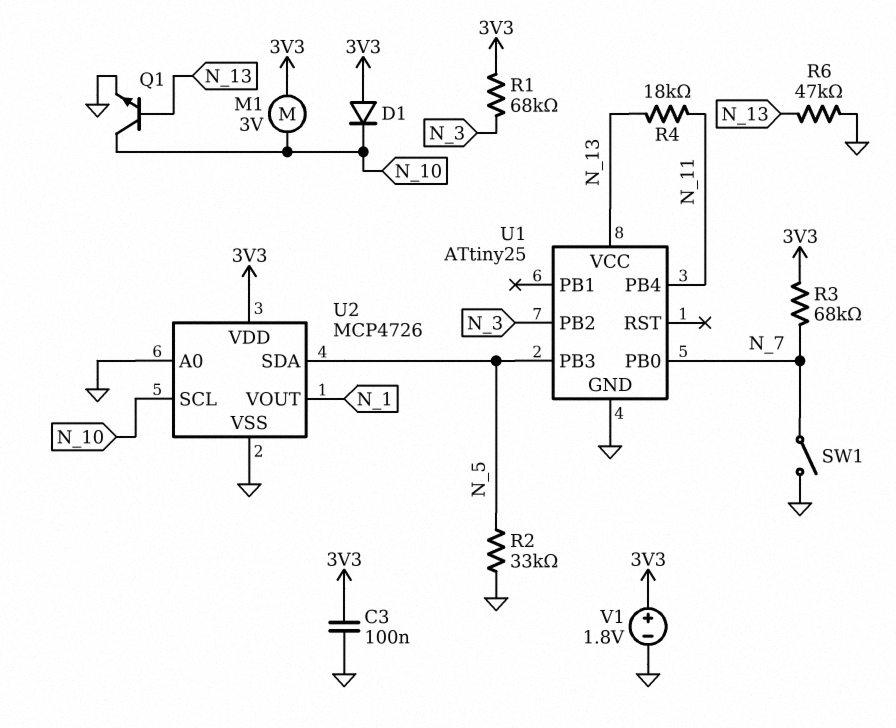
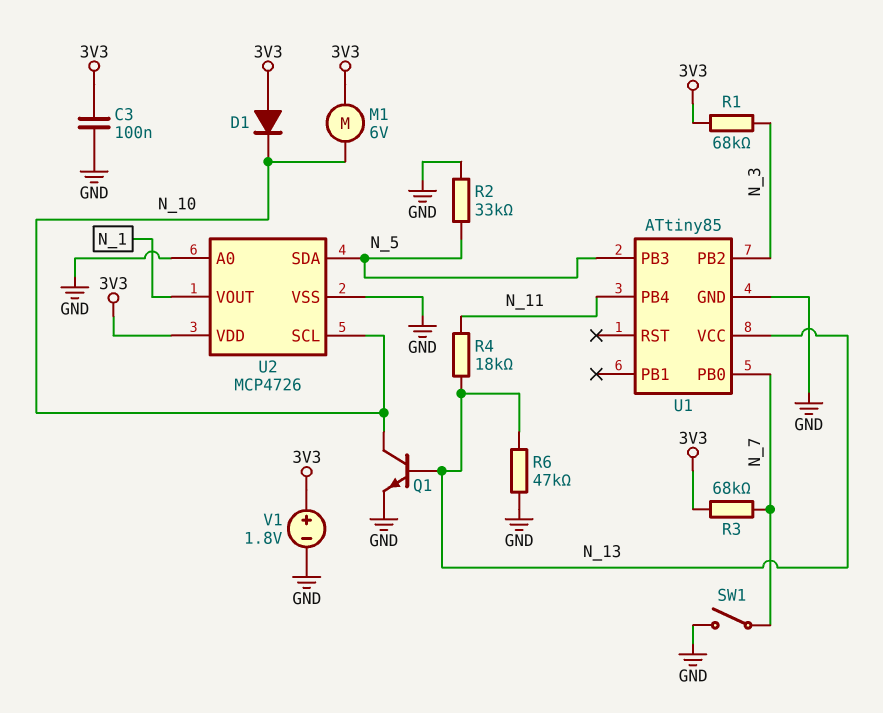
M1: motor 3V (3V3, N_10) -> motor 6V (3V3, N_10)
U1: ATtiny25 -> ATtiny85

